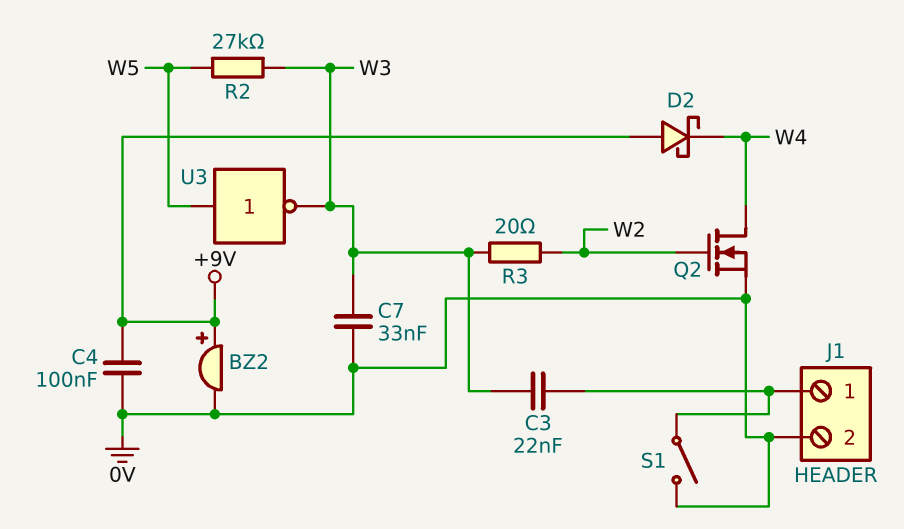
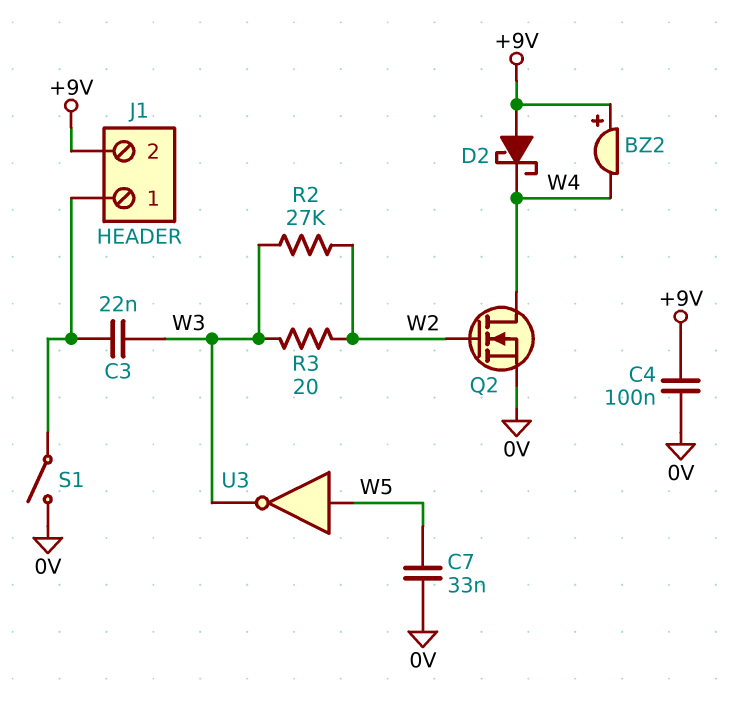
BZ2: buzzer (plus +9V, minus 0V) -> buzzer (plus +9V, minus W4)
C7: 33nF (0V, W3) -> 33nF (0V, W5)
J1 pin 2: 0V -> +9V
R2: 27k (W3, W5) -> 27k (W2, W3)

